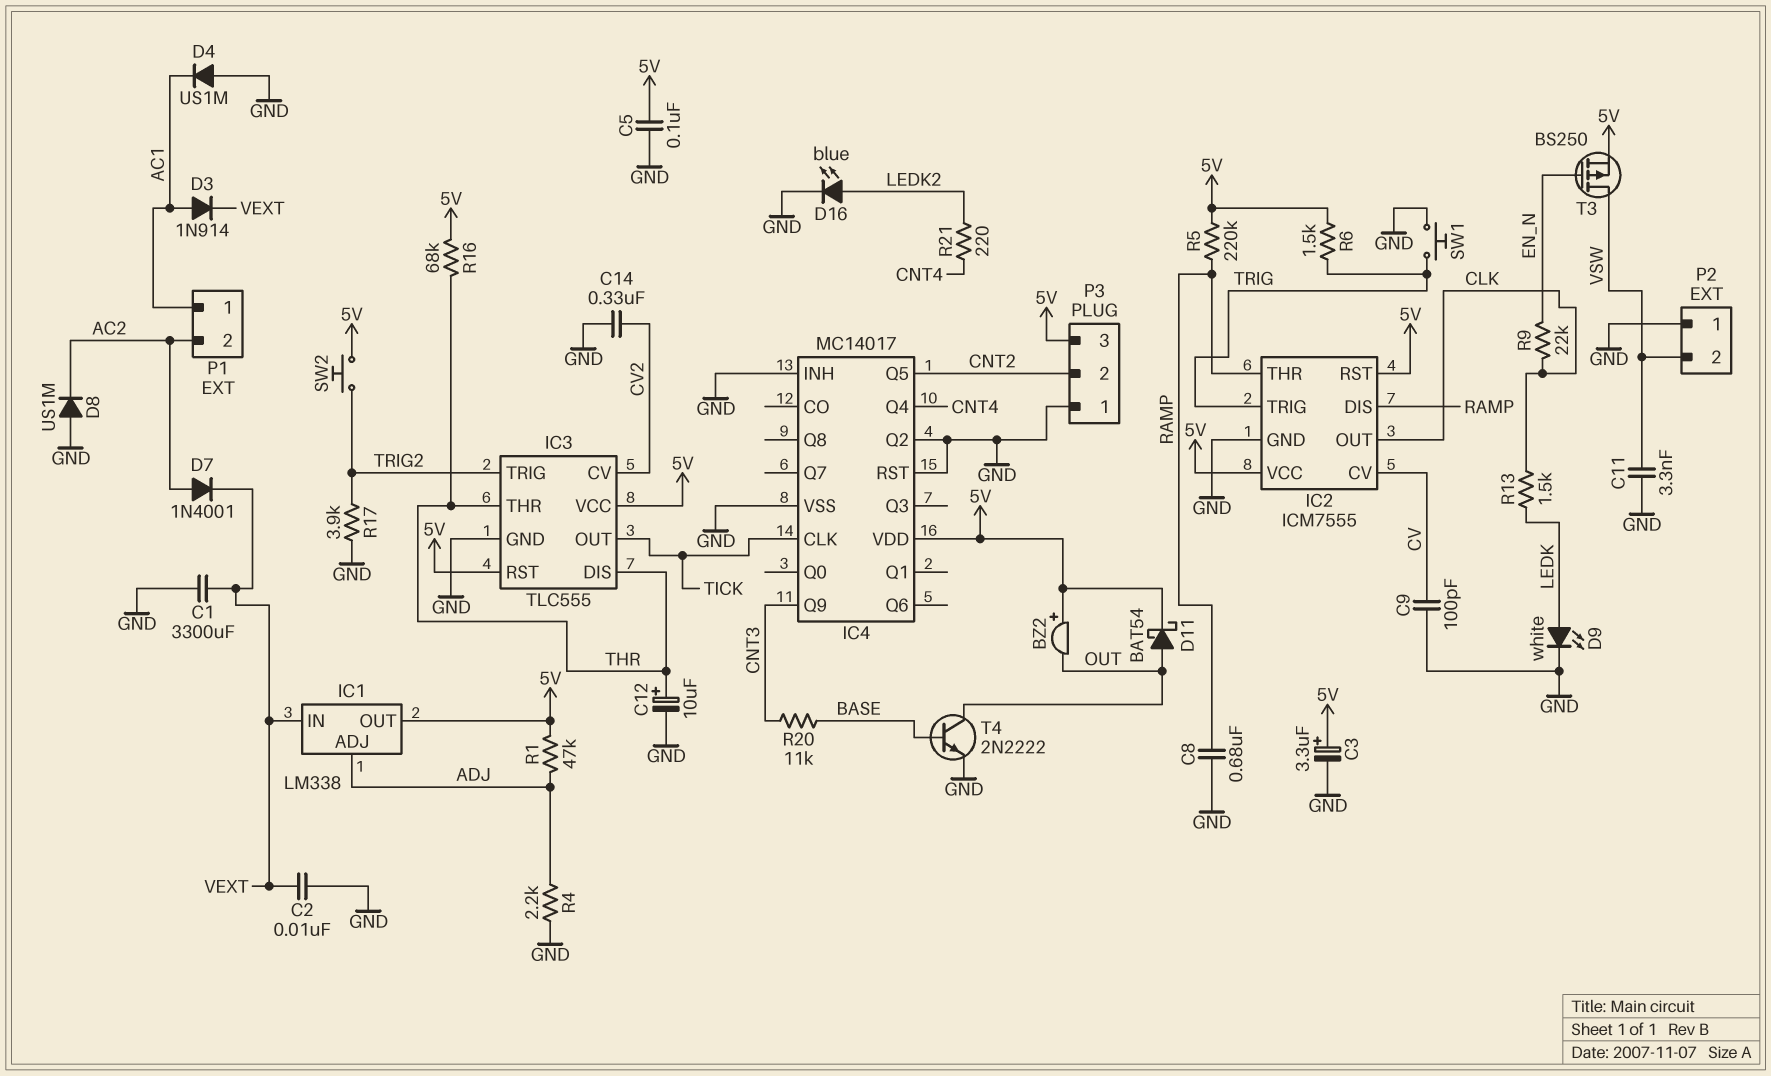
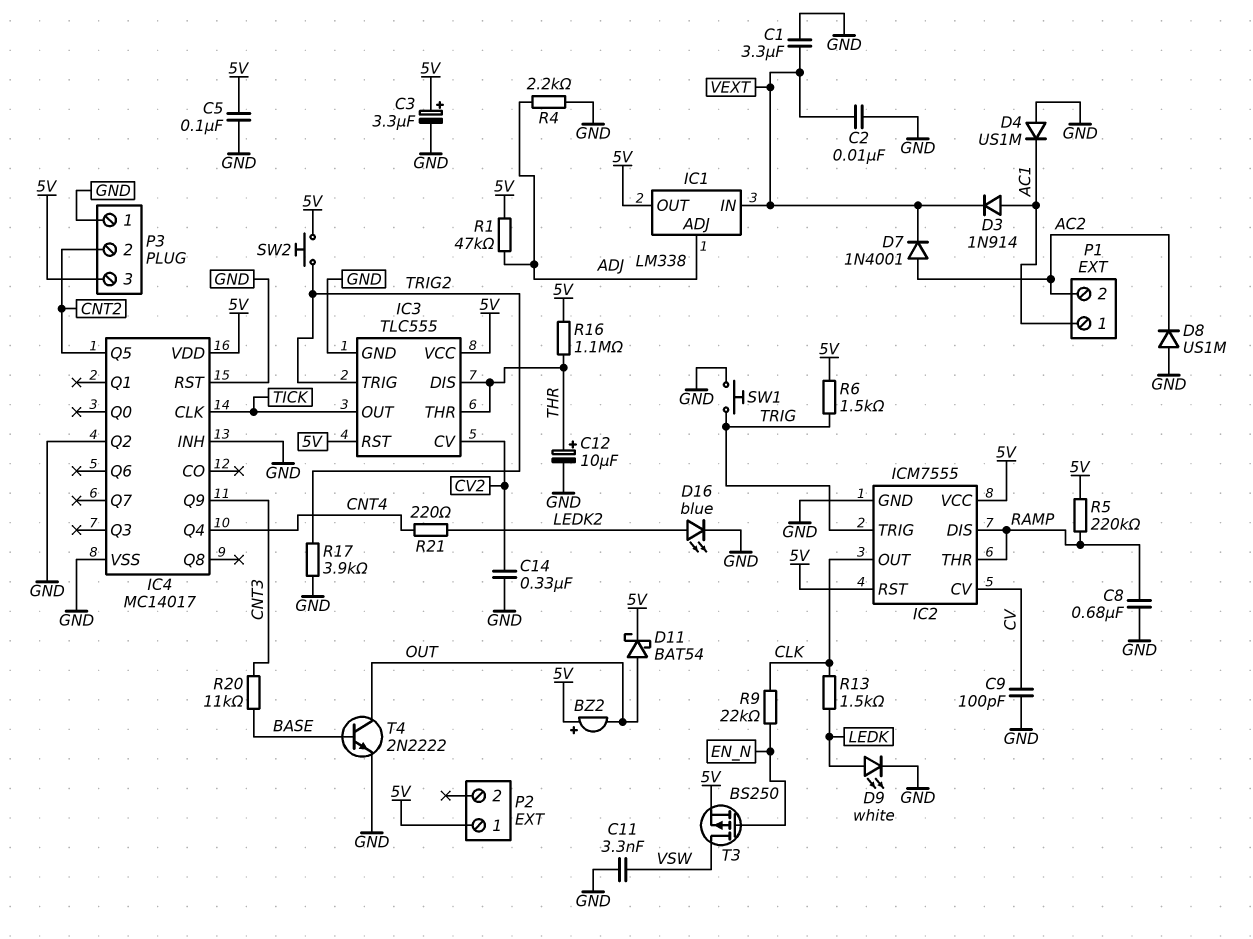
C1: 3300uF (GND, VEXT) -> 3.3uF (GND, VEXT)
P2 pin 1: GND -> 5V
P2 pin 2: VSW -> none
R16: 68k (5V, THR) -> 1.1M (5V, THR)

